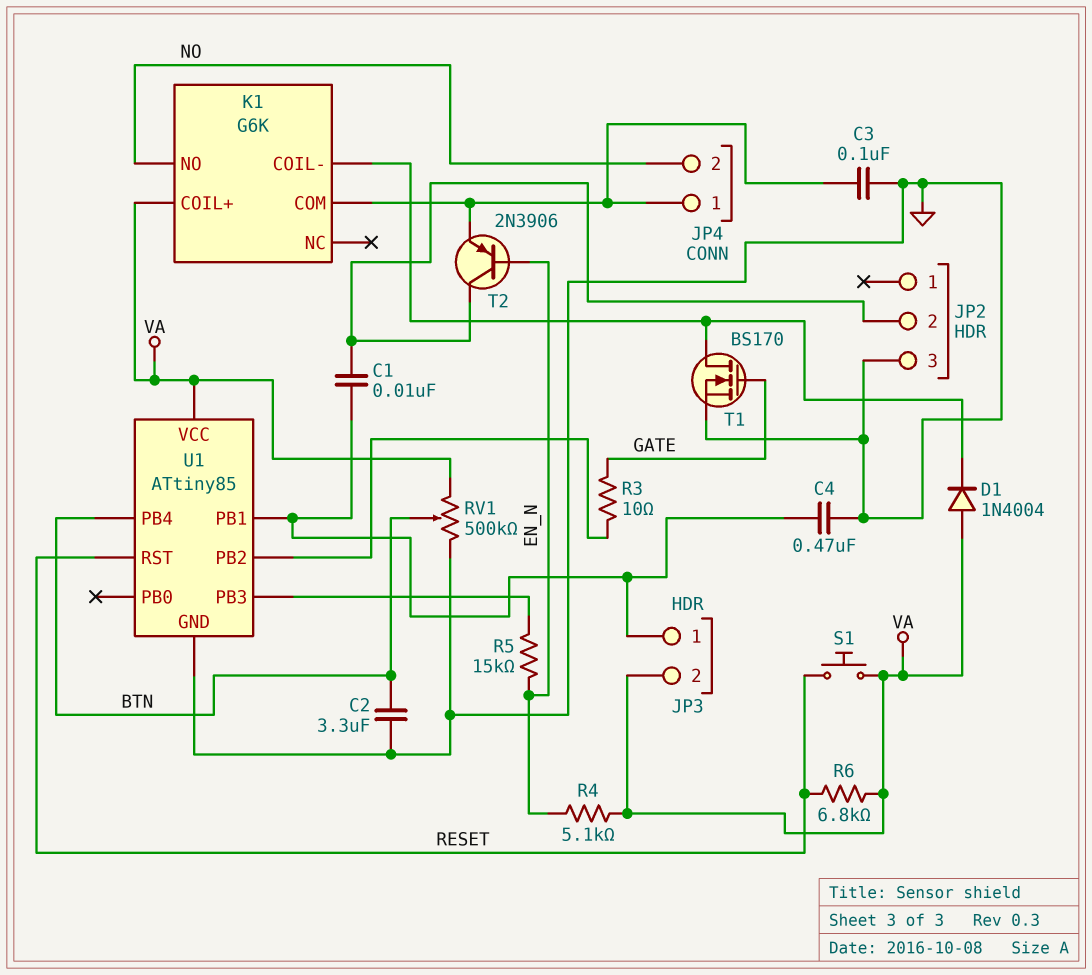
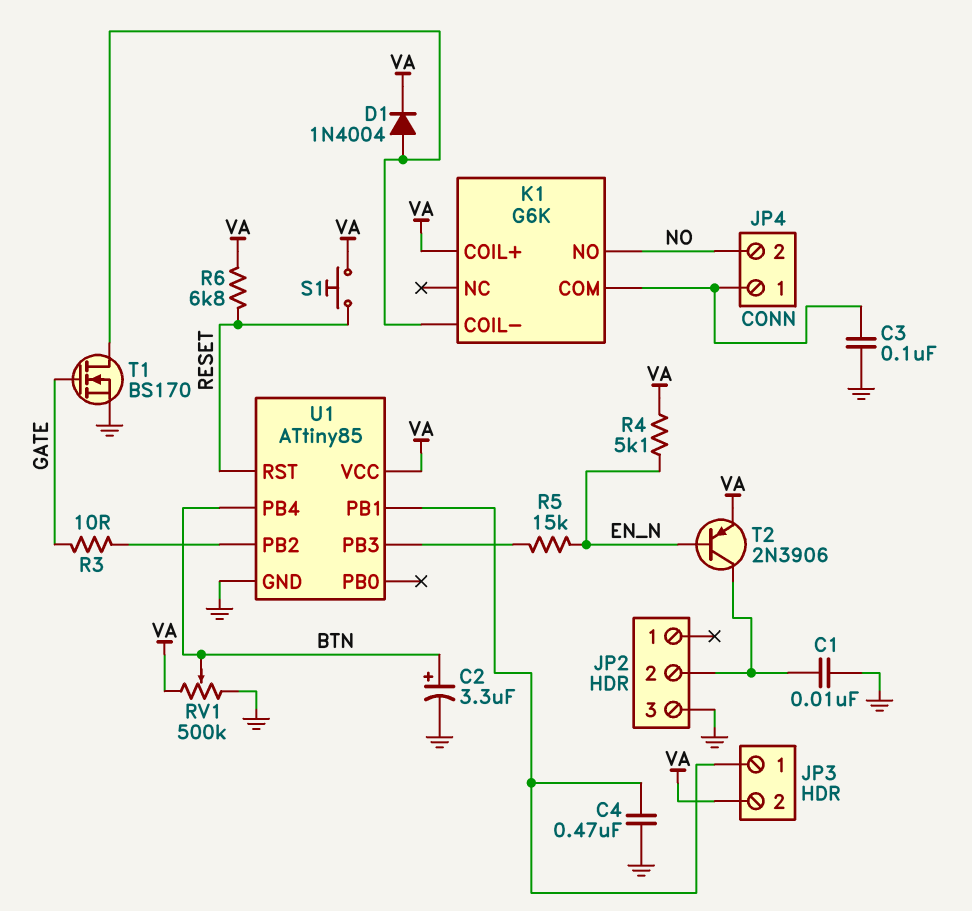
C1: 10nF (JP2/2, JP3/1) -> 10nF (GND, JP2/2)
C2: 3.3uF (BTN, GND) -> 3.3uF (plus BTN, minus GND)
D1: diode 1N4004 (A VA, K K1/COIL-) -> diode 1N4004 (A K1/COIL-, K VA)
T2: PNP 2N3906 (B EN_N, C JP2/2, E JP4/1) -> PNP 2N3906 (B EN_N, C JP2/2, E VA)

